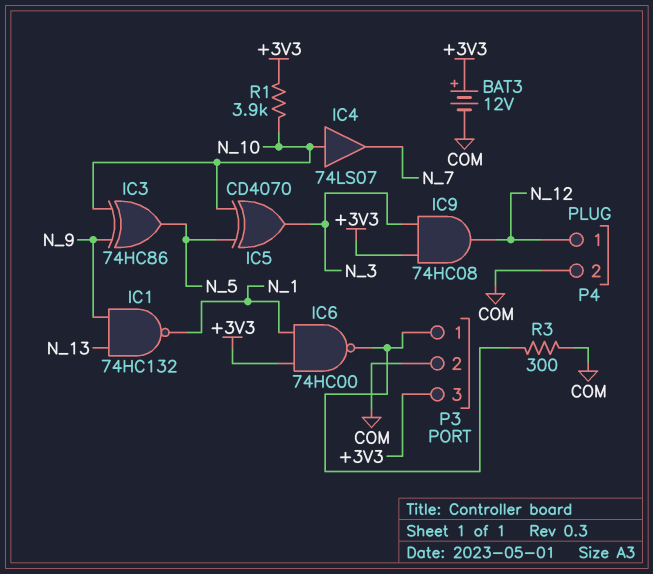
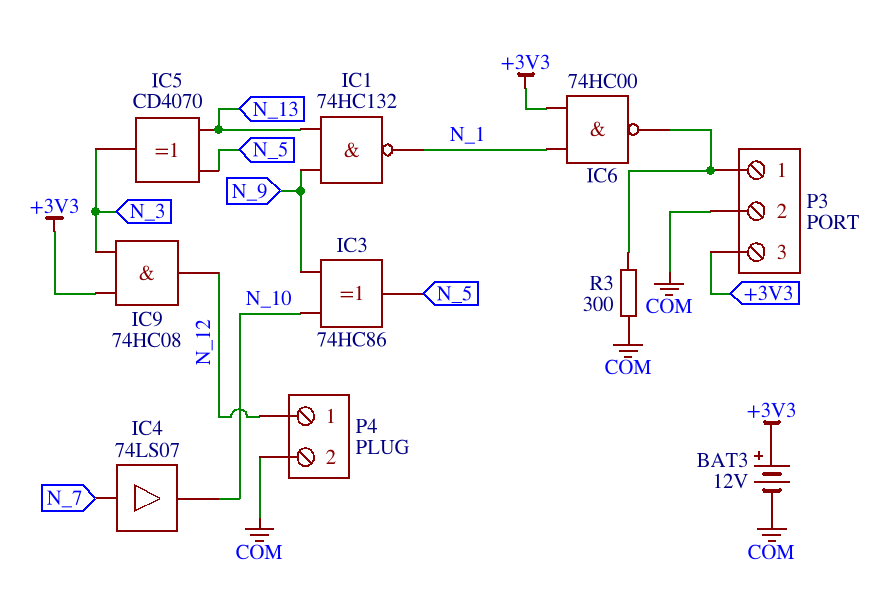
IC4: buffer 74LS07 (in N_10, out N_7) -> buffer 74LS07 (in N_7, out N_10)
IC5: XOR CD4070 (in N_5, in N_10, out N_3) -> XOR CD4070 (in N_5, in N_13, out N_3)
R1: 3.9k (+3V3, N_10) -> none

